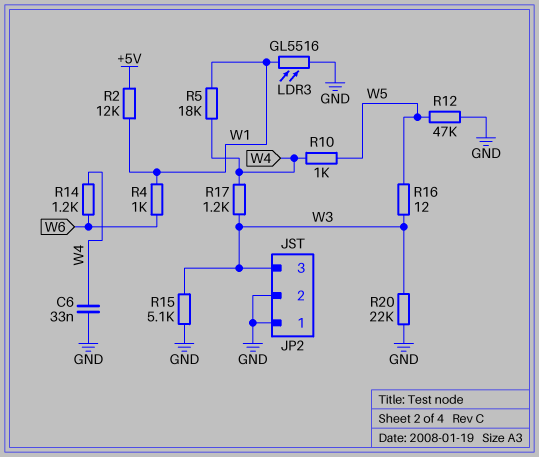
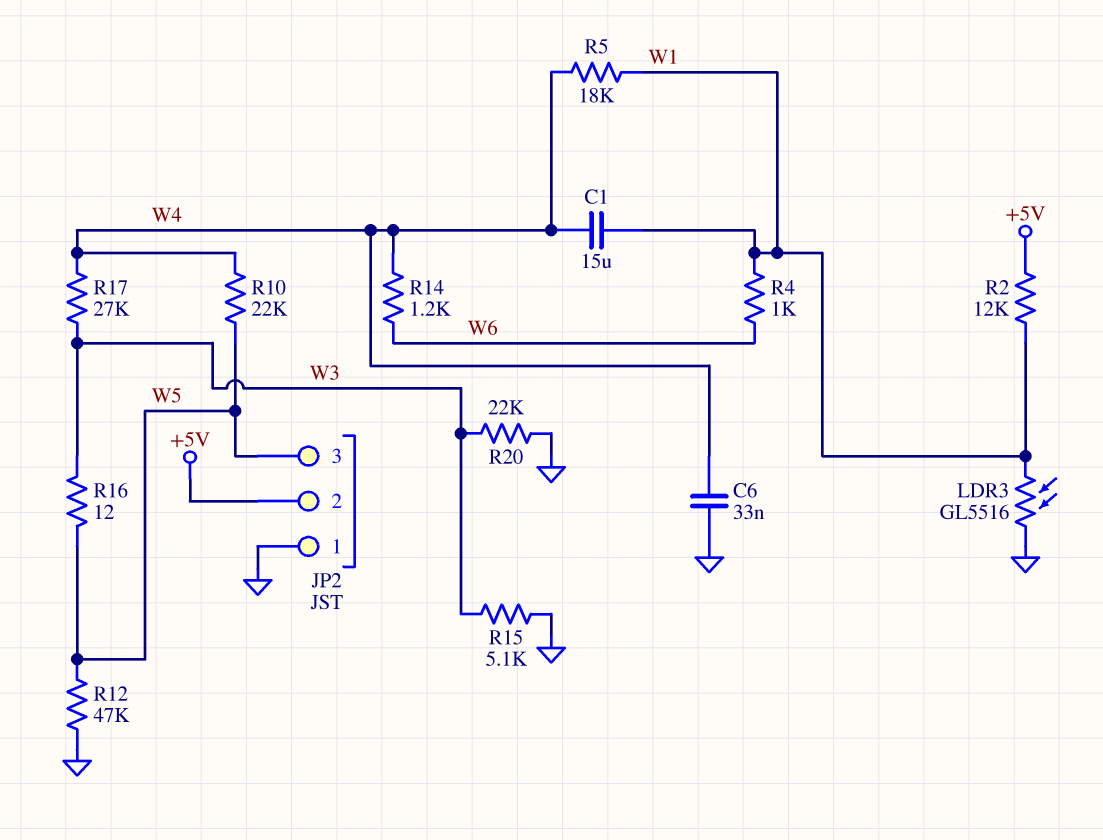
C1: none -> 15uF (W1, W4)
JP2 pin 2: GND -> +5V
JP2 pin 3: W3 -> W5
R10: 1k (W4, W5) -> 22k (W4, W5)
R17: 1.2k (W3, W4) -> 27k (W3, W4)

